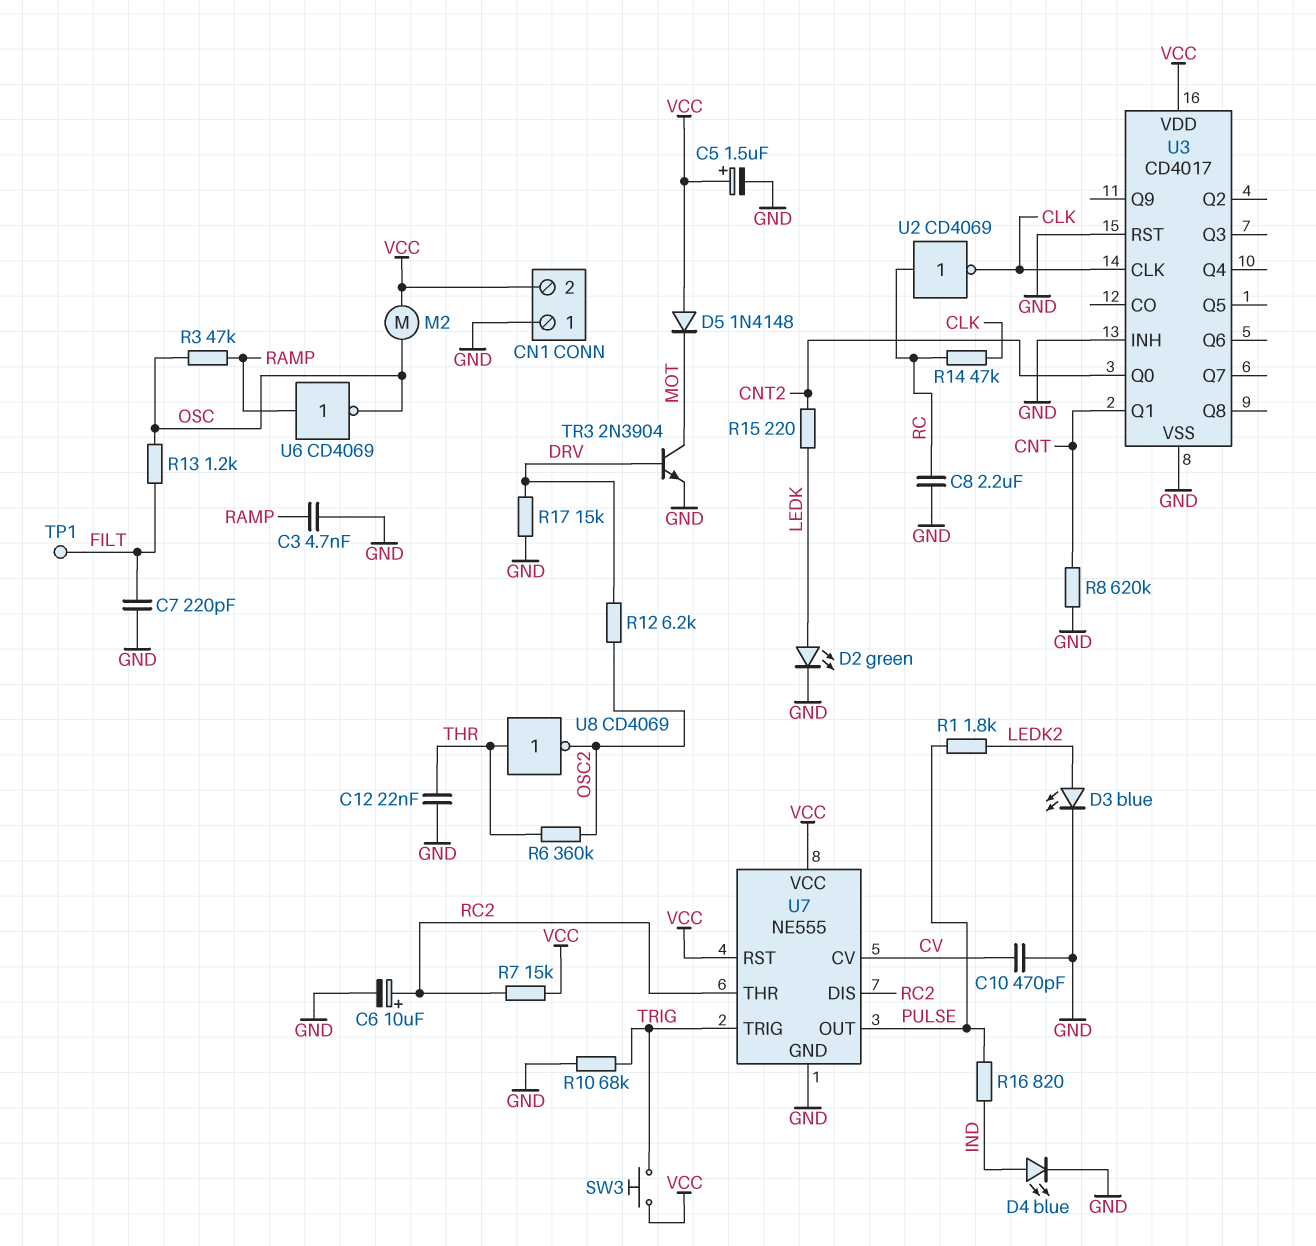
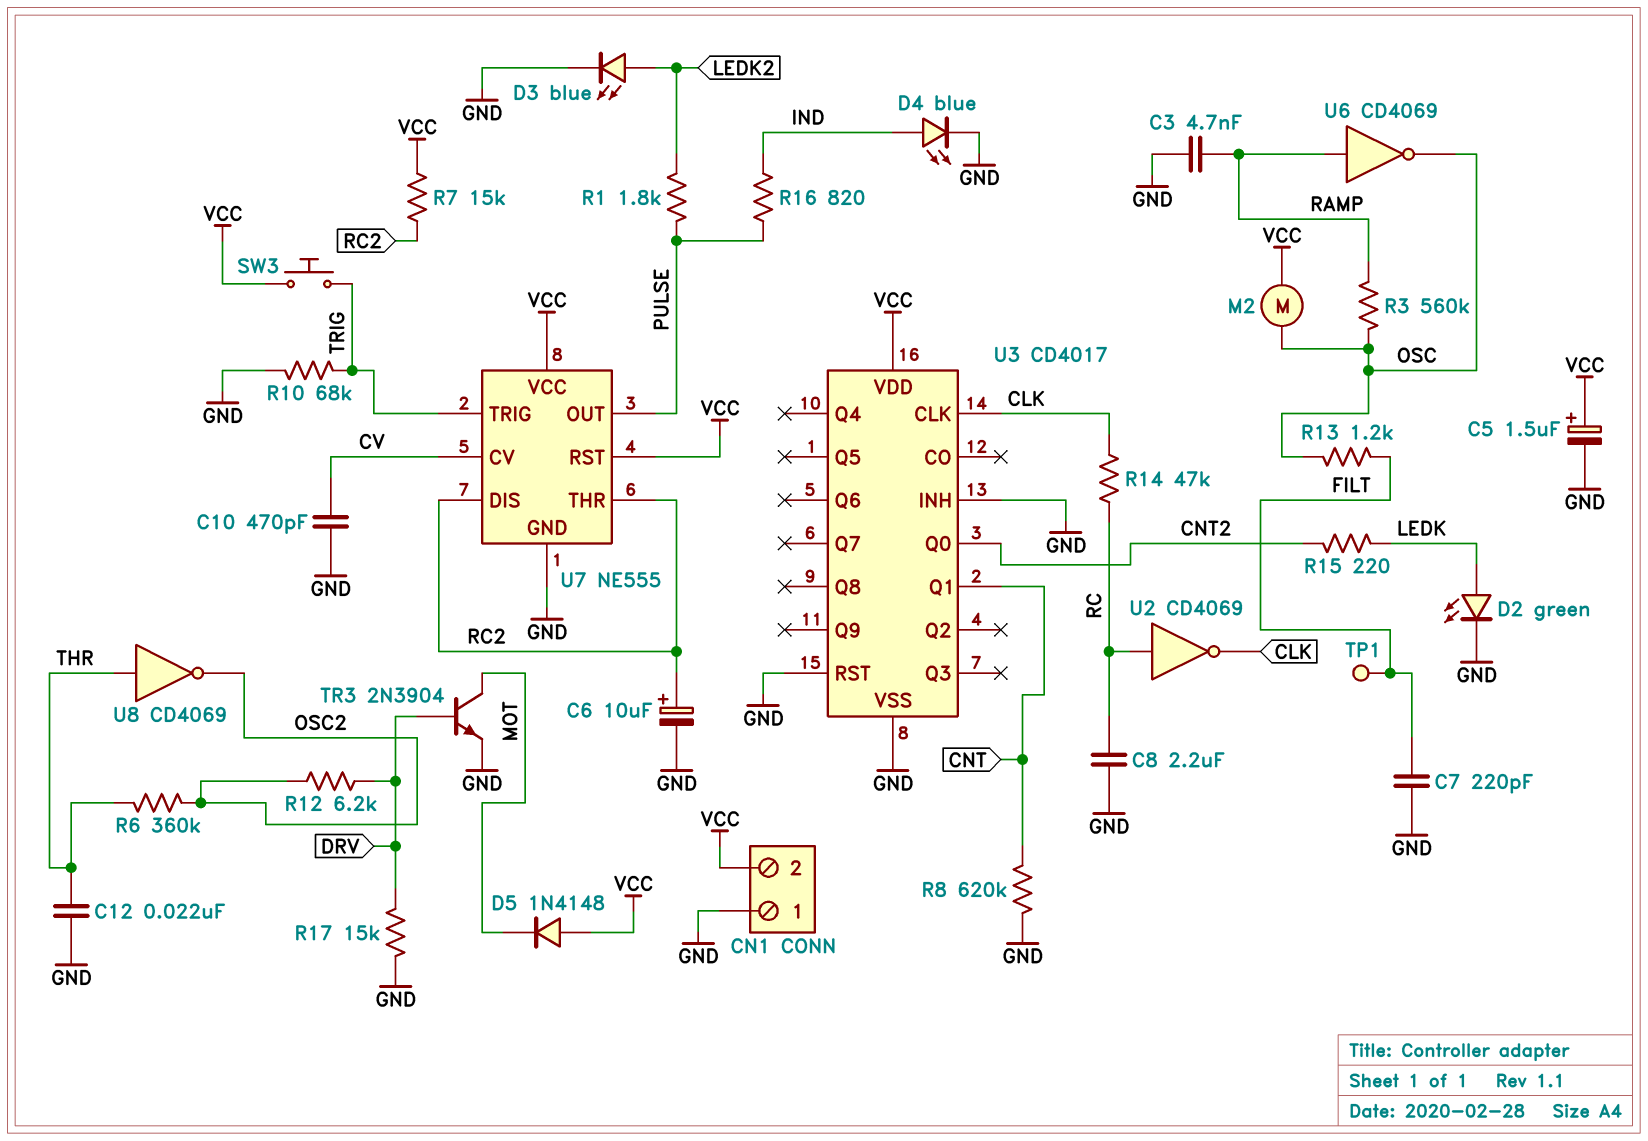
R3: 47k (OSC, RAMP) -> 560k (OSC, RAMP)

